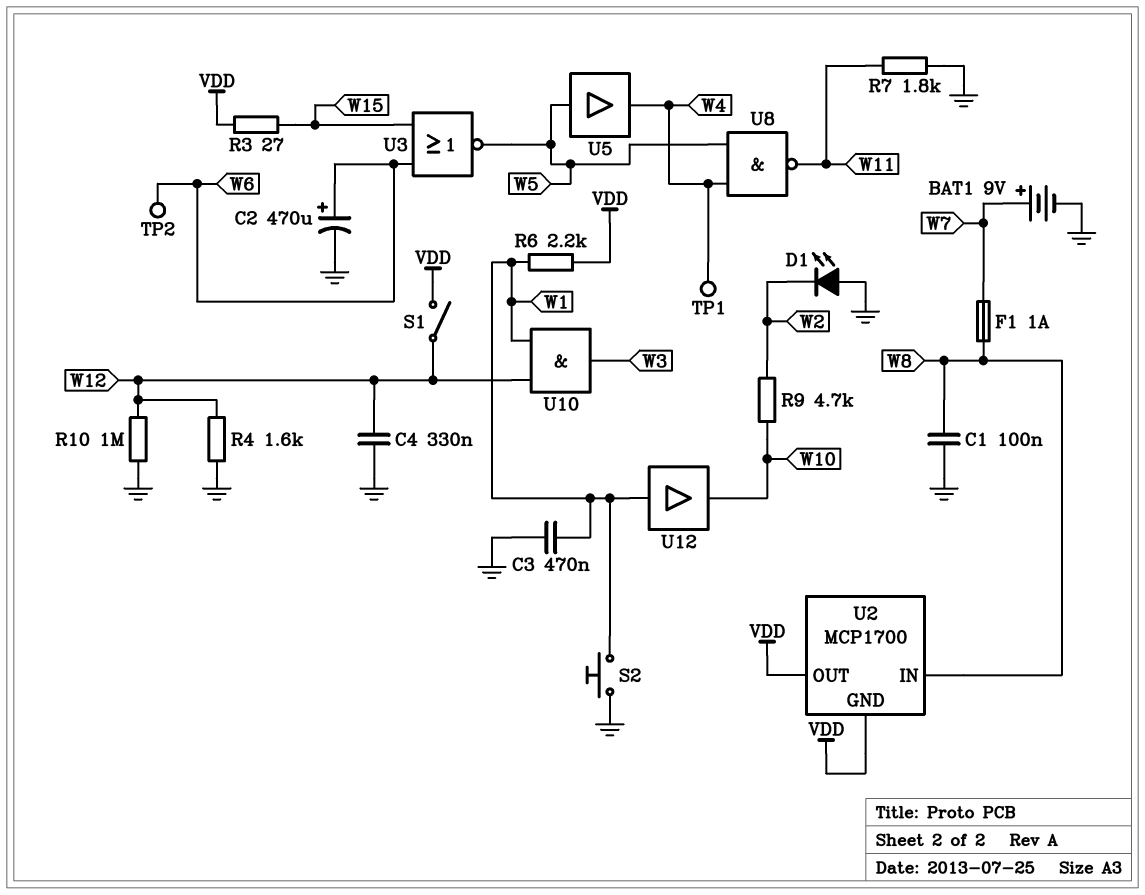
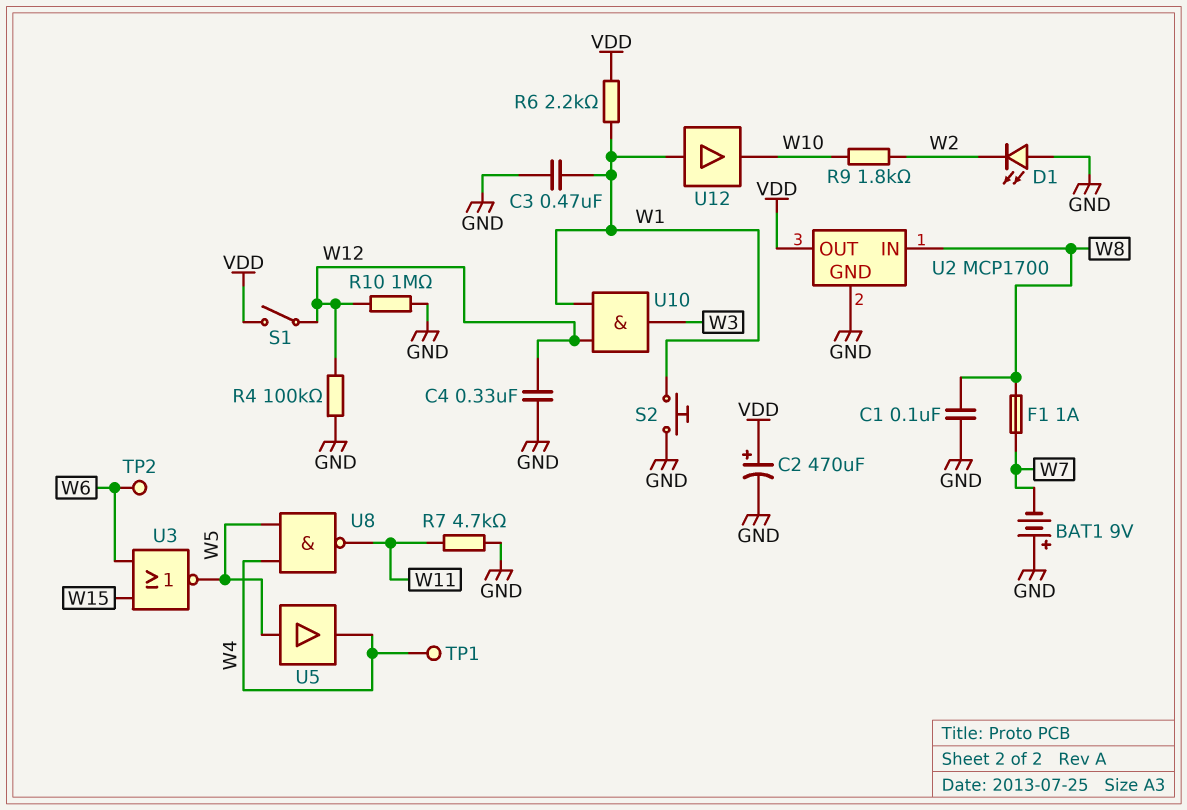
BAT1: 9V (plus W7, minus GND) -> 9V (plus GND, minus W7)
C2: 470uF (plus W6, minus GND) -> 470uF (plus VDD, minus GND)
R3: 27 (VDD, W15) -> none
R4: 1.6k (GND, W12) -> 100k (GND, W12)
R7: 1.8k (GND, W11) -> 4.7k (GND, W11)
R9: 4.7k (W2, W10) -> 1.8k (W2, W10)
U2 pin GND: VDD -> GND

